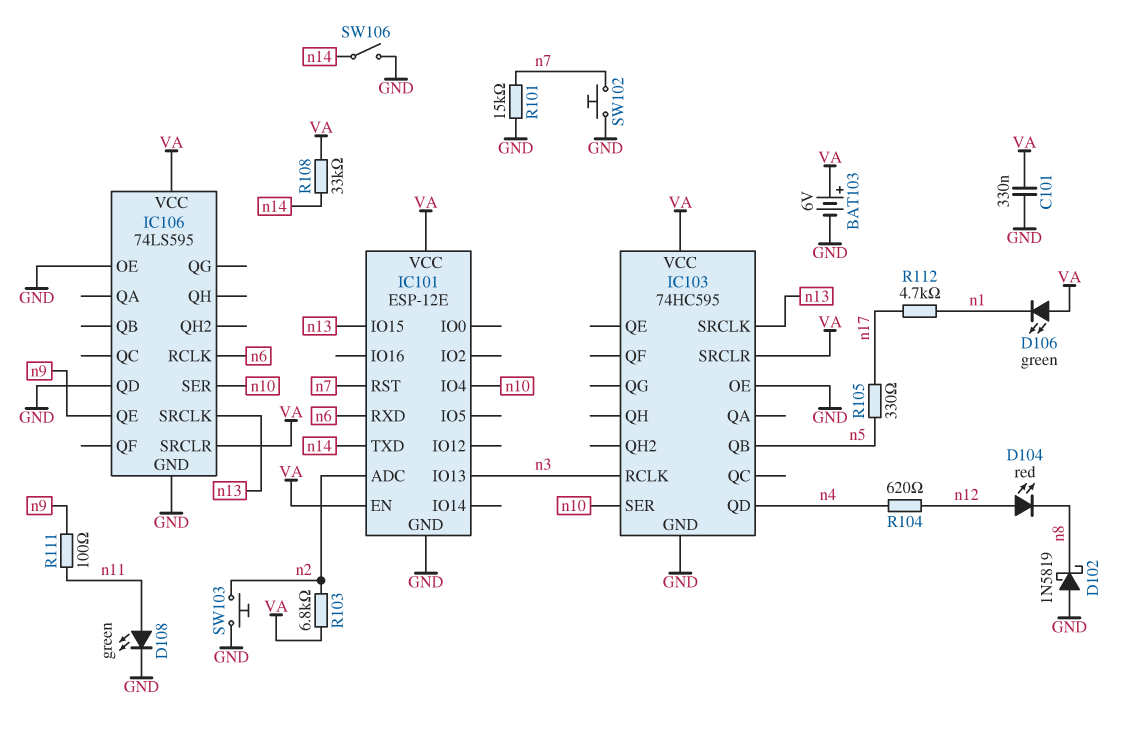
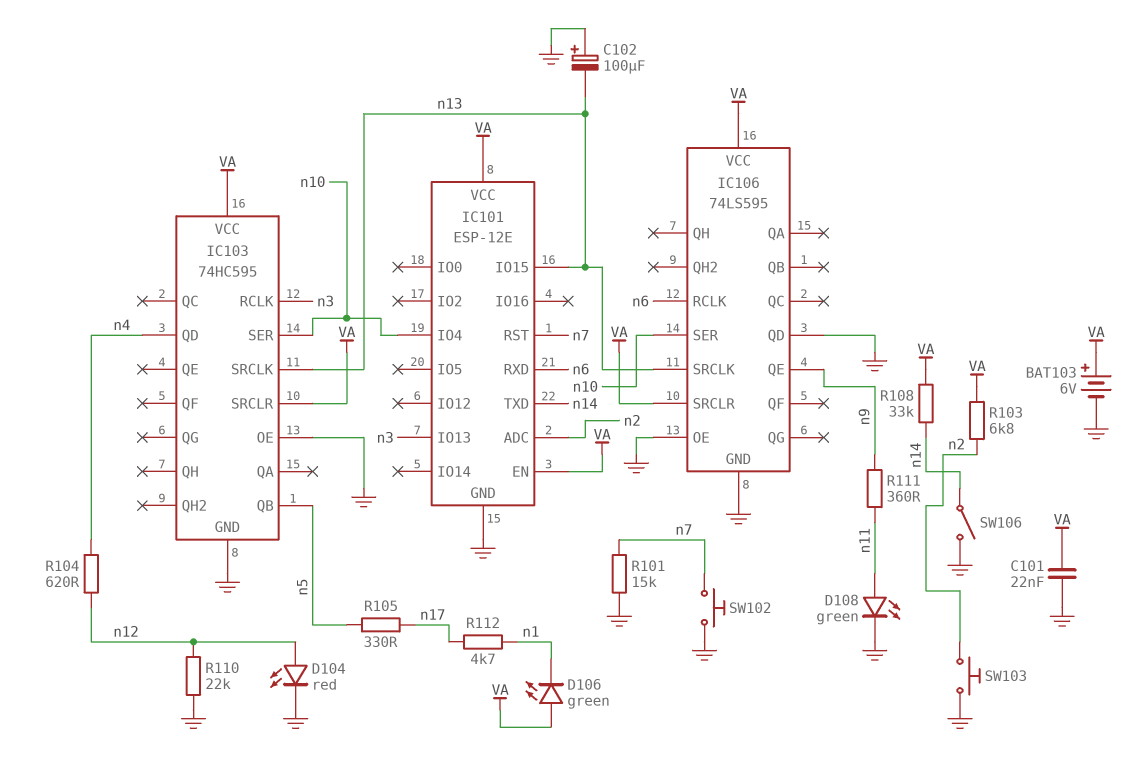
C101: 330nF (GND, VA) -> 22nF (GND, VA)
C102: none -> 100uF (plus GND, minus n13)
D102: schottky 1N5819 (A GND, K n8) -> none
D104: LED red (A n12, K n8) -> LED red (A n12, K GND)
R110: none -> 22k (GND, n12)
R111: 100 (n9, n11) -> 360 (n9, n11)

